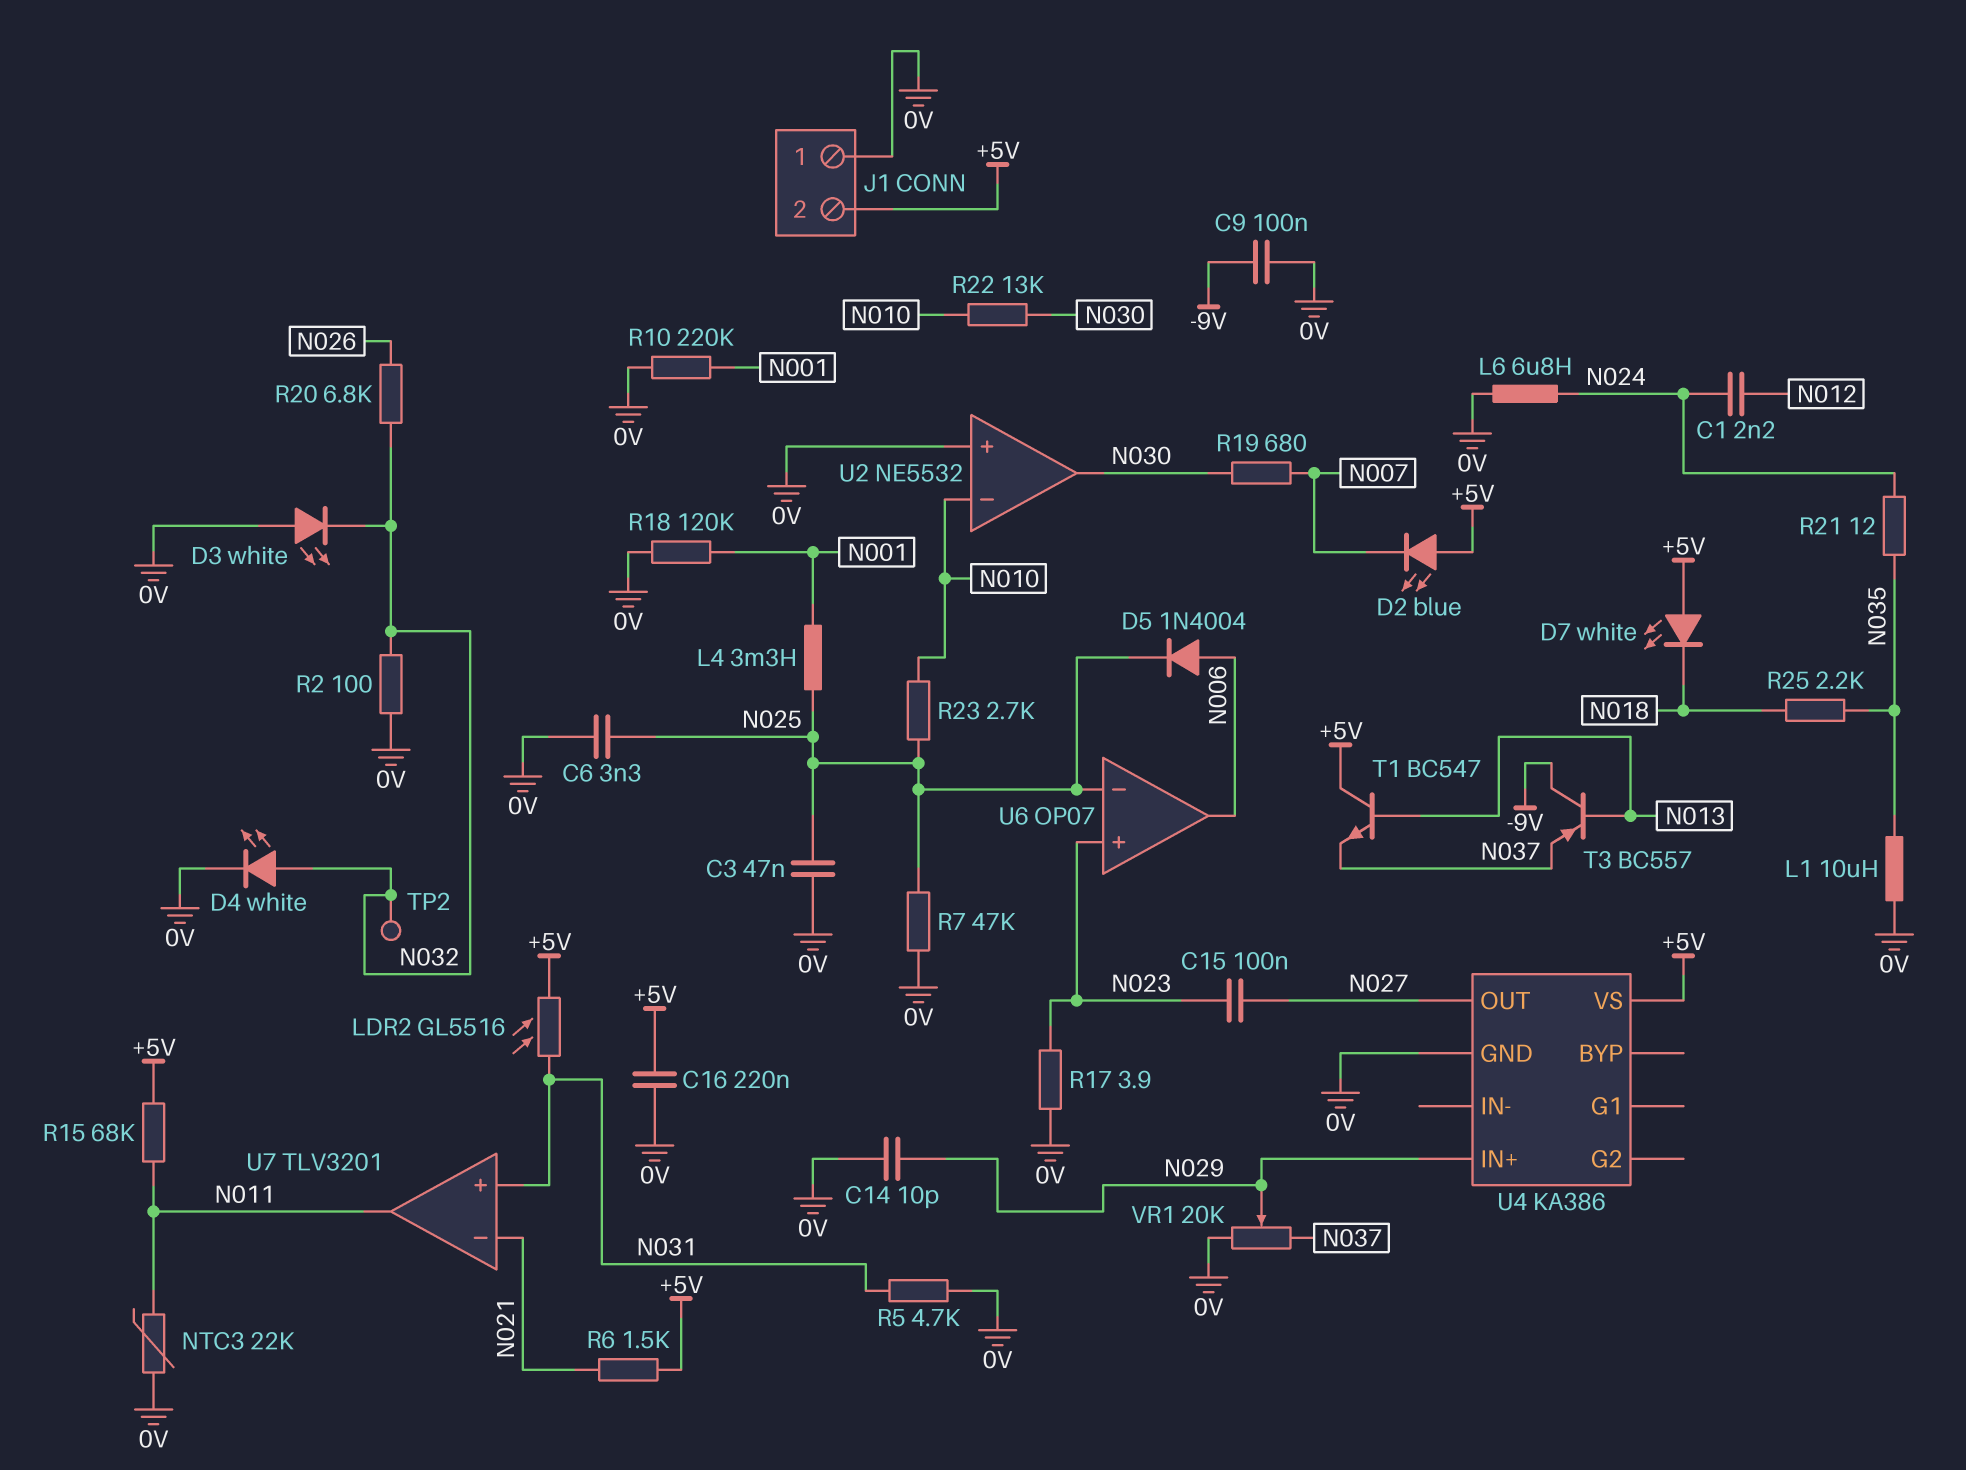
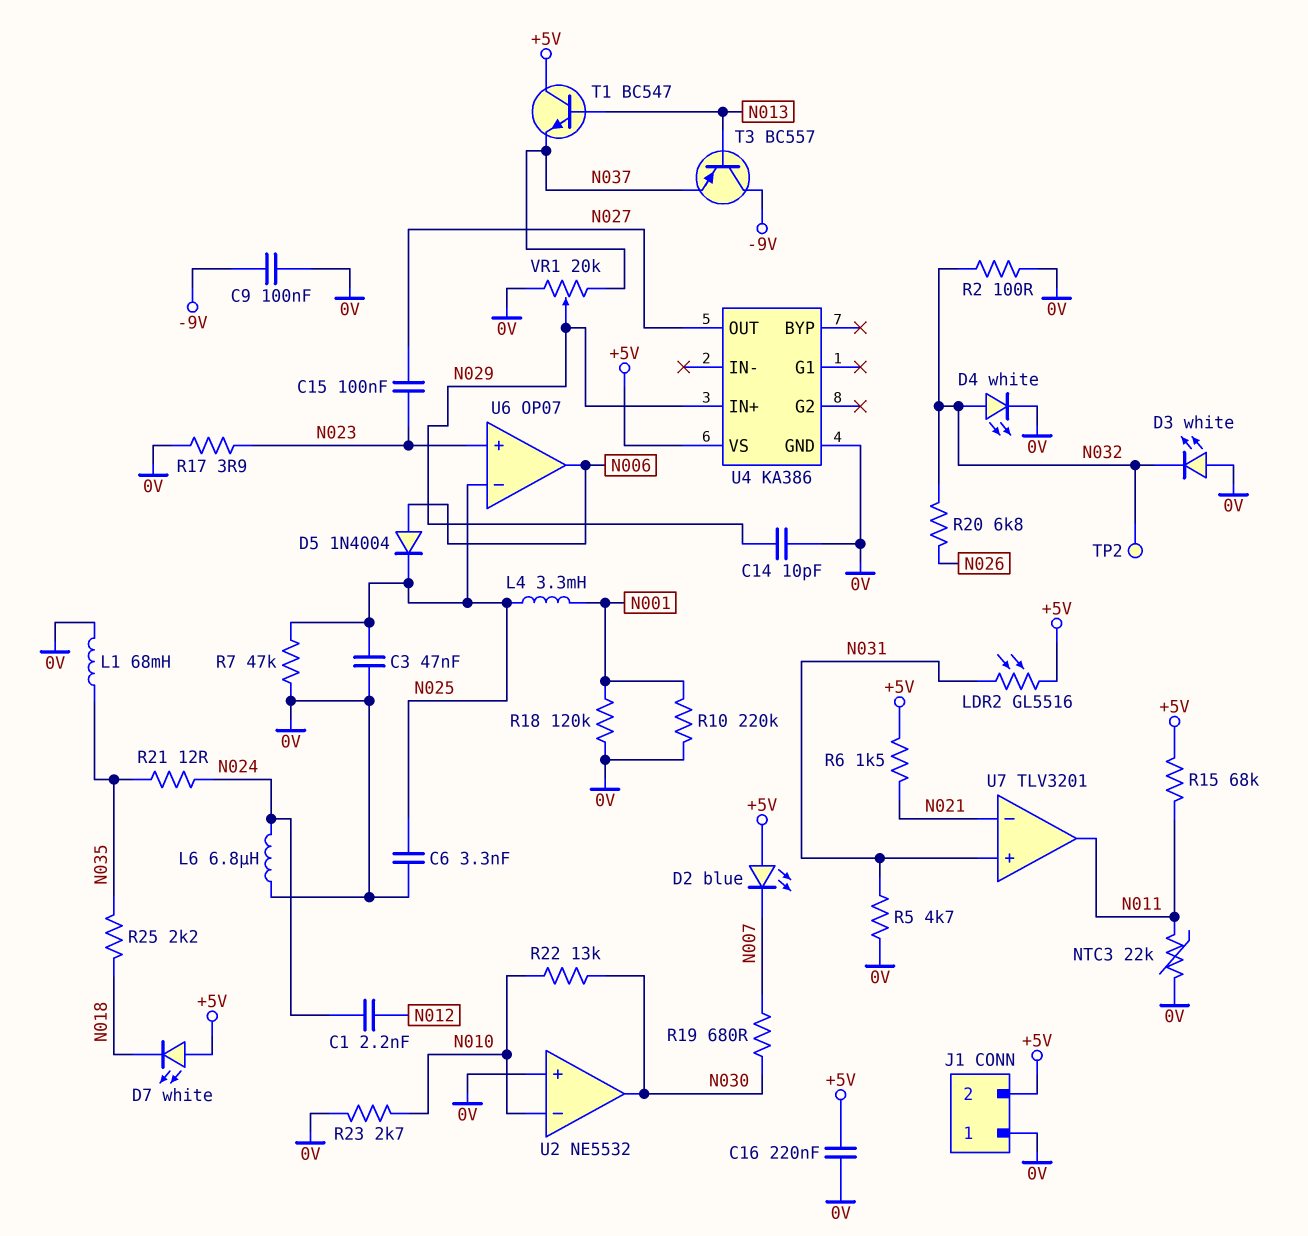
L1: 10uH (0V, N035) -> 68mH (0V, N035)
R23: 2.7k (N010, N025) -> 2.7k (0V, N010)

